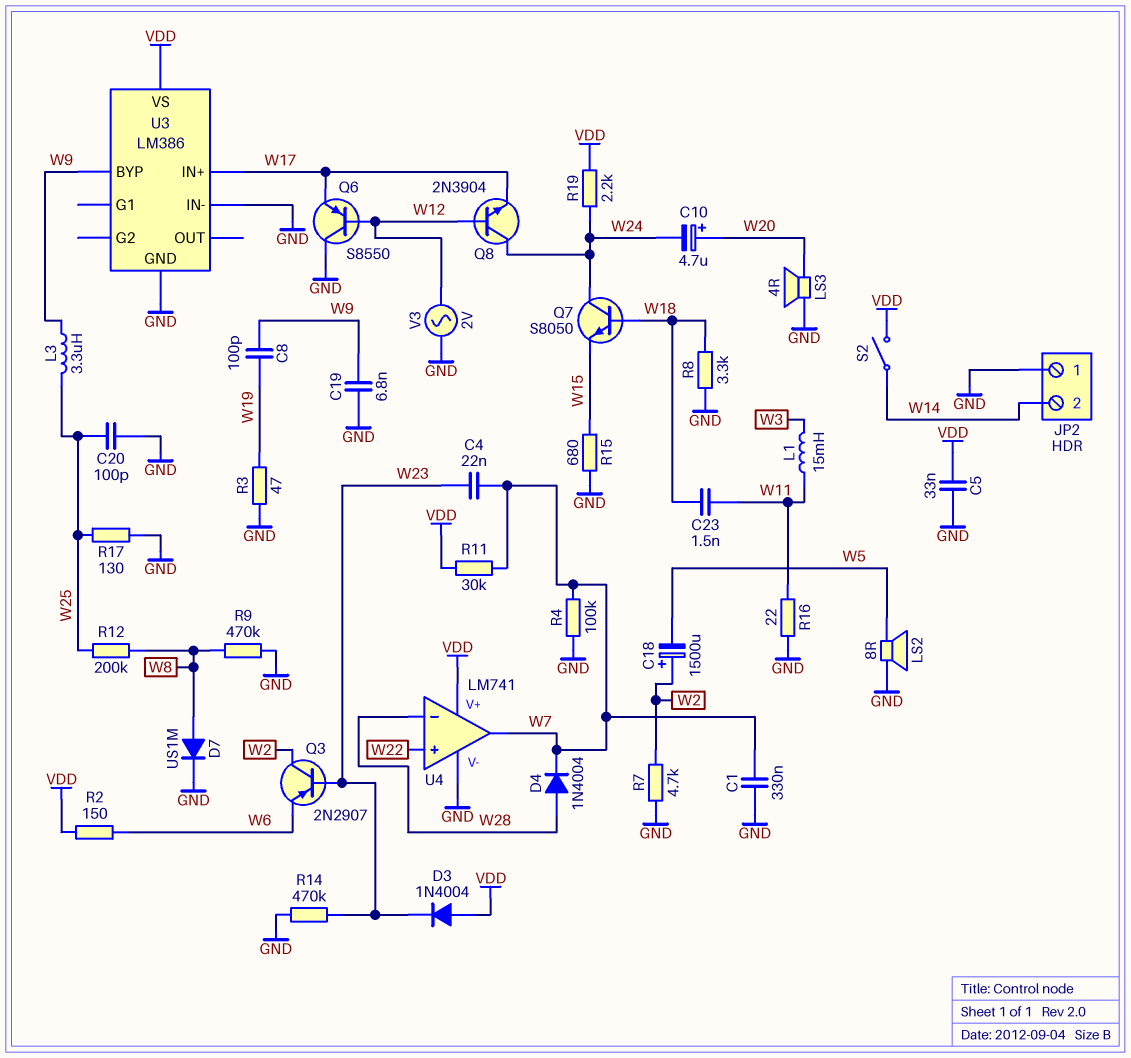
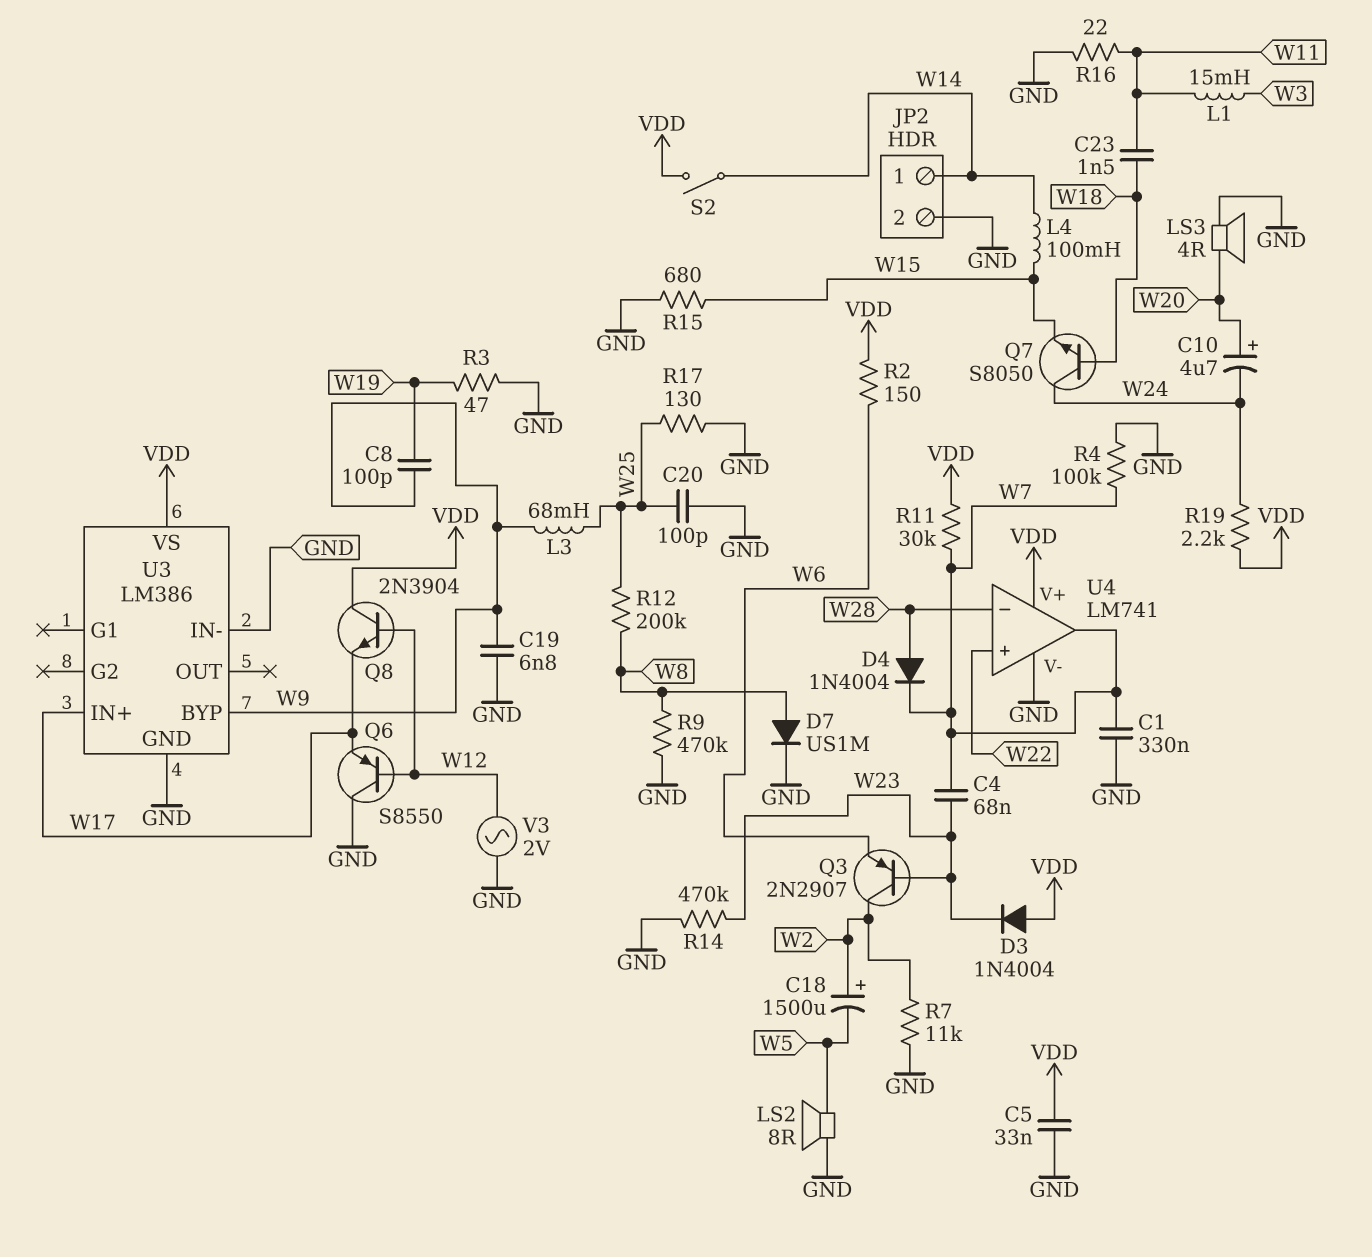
C4: 22nF (W7, W23) -> 68nF (W7, W23)
JP2 pin 1: GND -> W14
JP2 pin 2: W14 -> GND
L3: 3.3uH (W9, W25) -> 68mH (W9, W25)
L4: none -> 100mH (W14, W15)
Q8: NPN 2N3904 (B W12, C W24, E W17) -> NPN 2N3904 (B W12, C VDD, E W17)
R7: 4.7k (GND, W2) -> 11k (GND, W2)
R8: 3.3k (GND, W18) -> none

